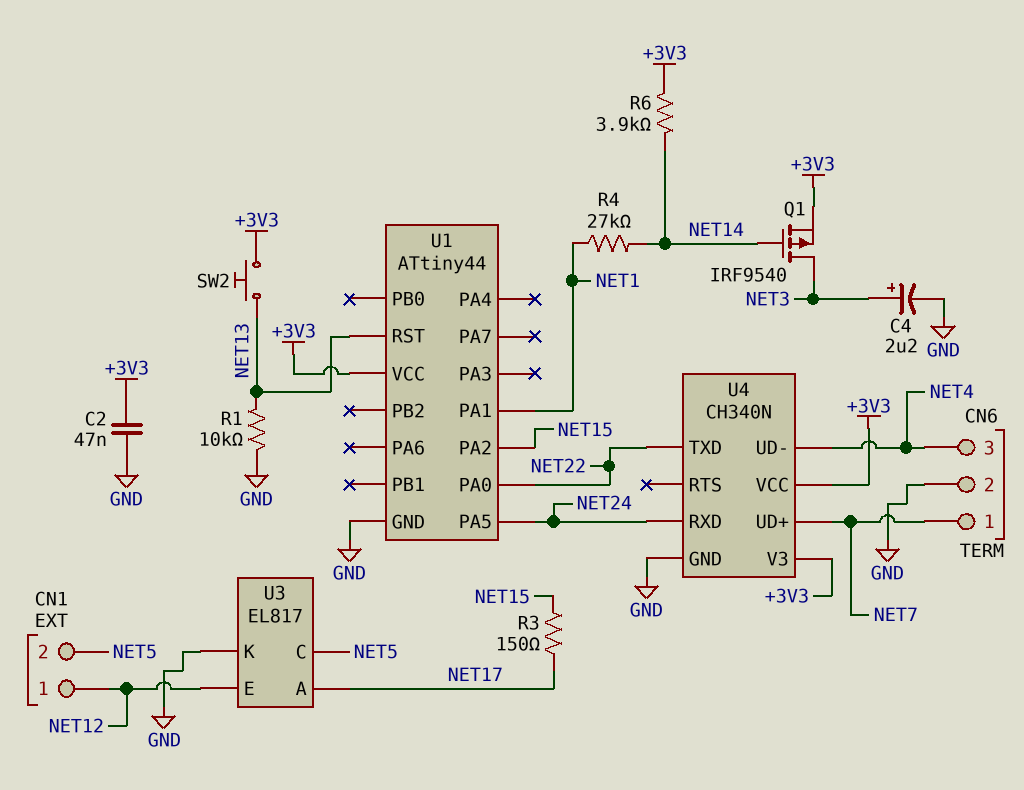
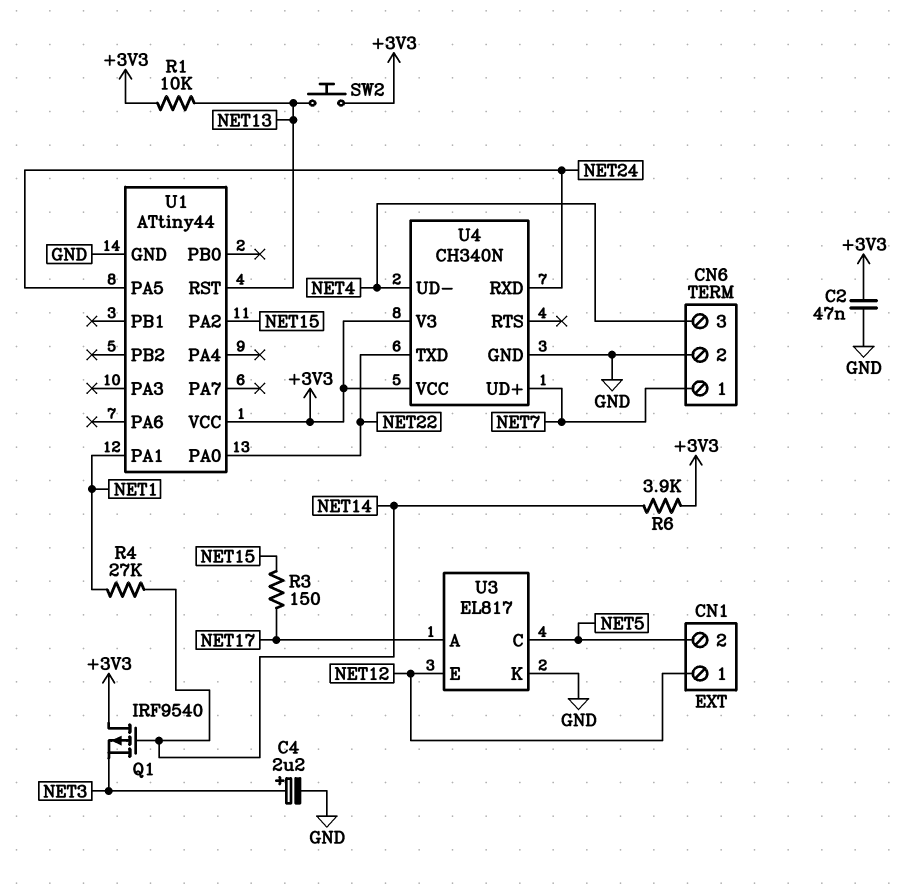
Q1: PMOS IRF9540 (G NET14, D NET3, S +3V3) -> PMOS IRF9540 (G NET14, D +3V3, S NET3)
R1: 10k (GND, NET13) -> 10k (+3V3, NET13)

